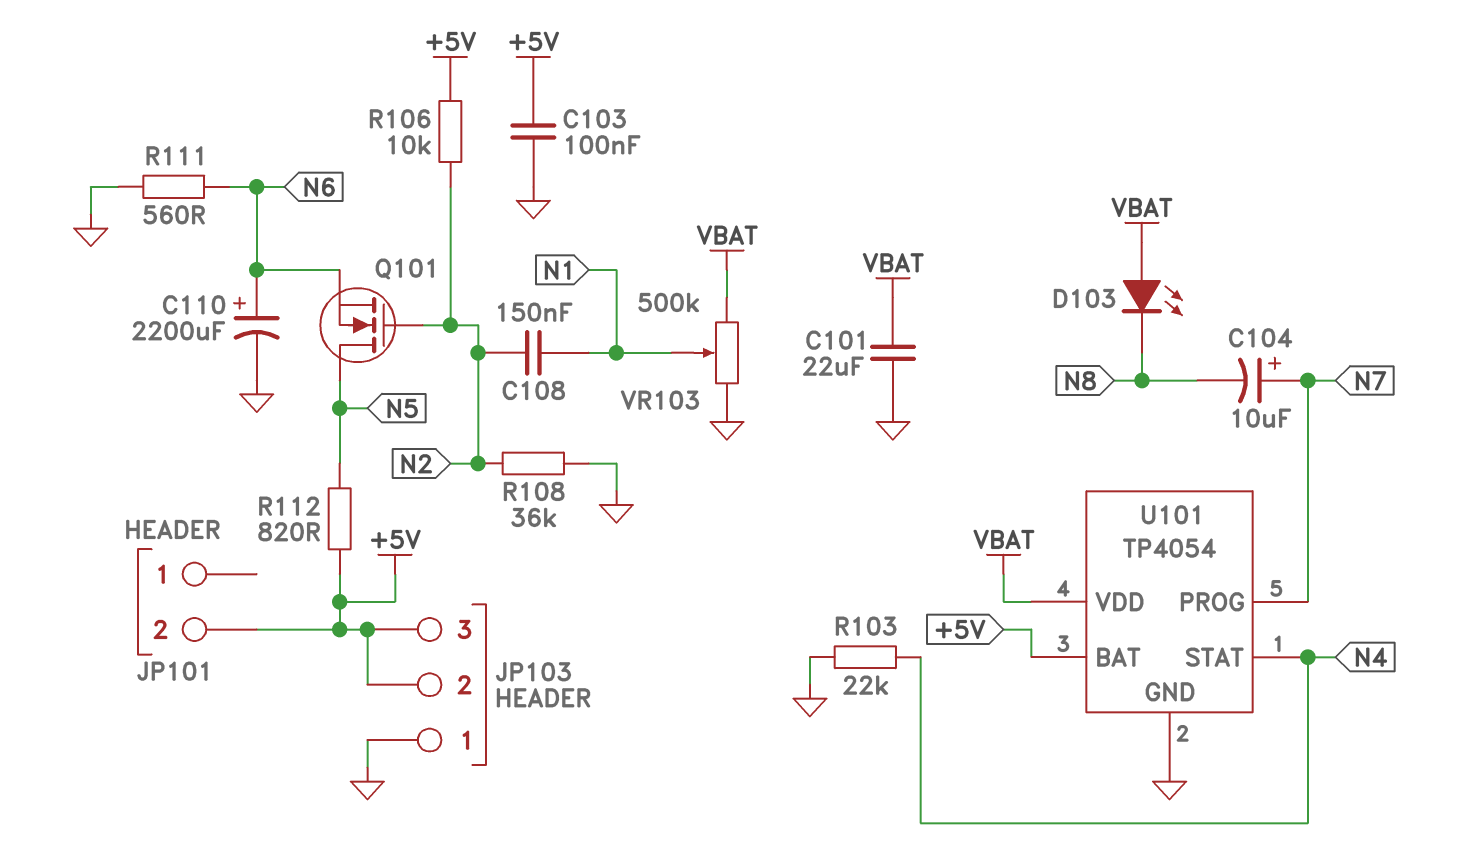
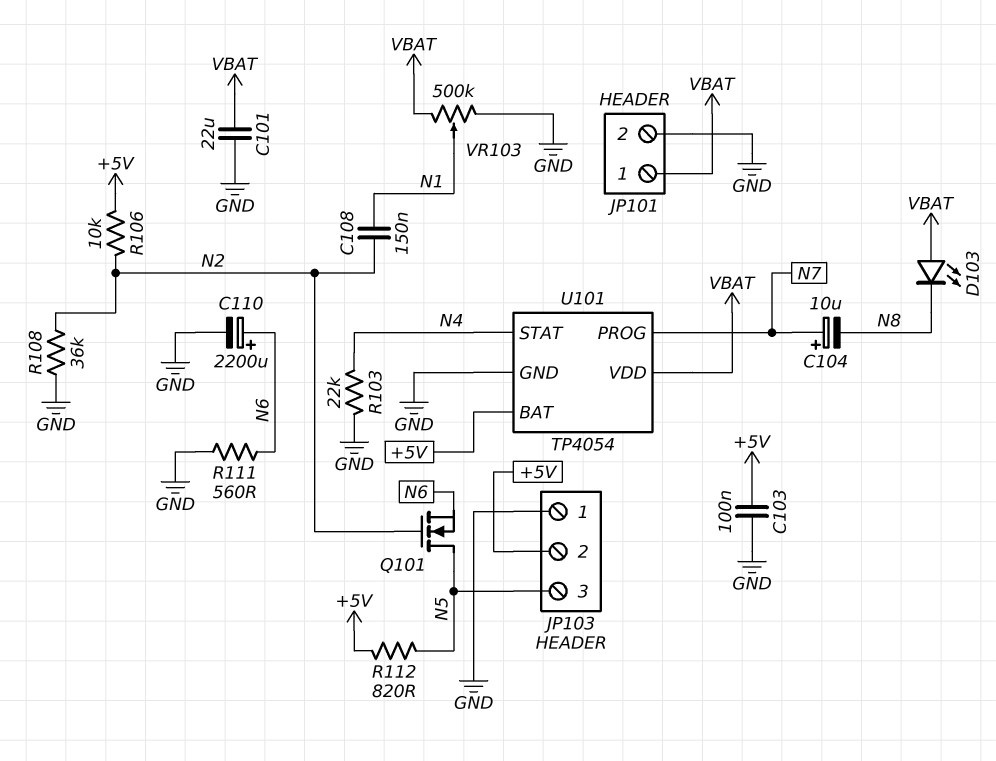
JP101 pin 1: none -> VBAT
JP101 pin 2: +5V -> GND
JP103 pin 3: +5V -> N5

